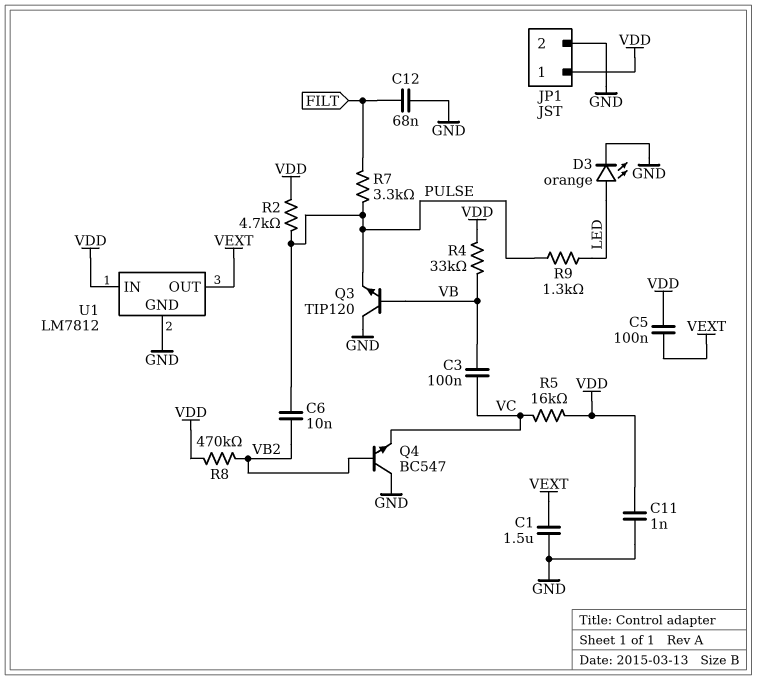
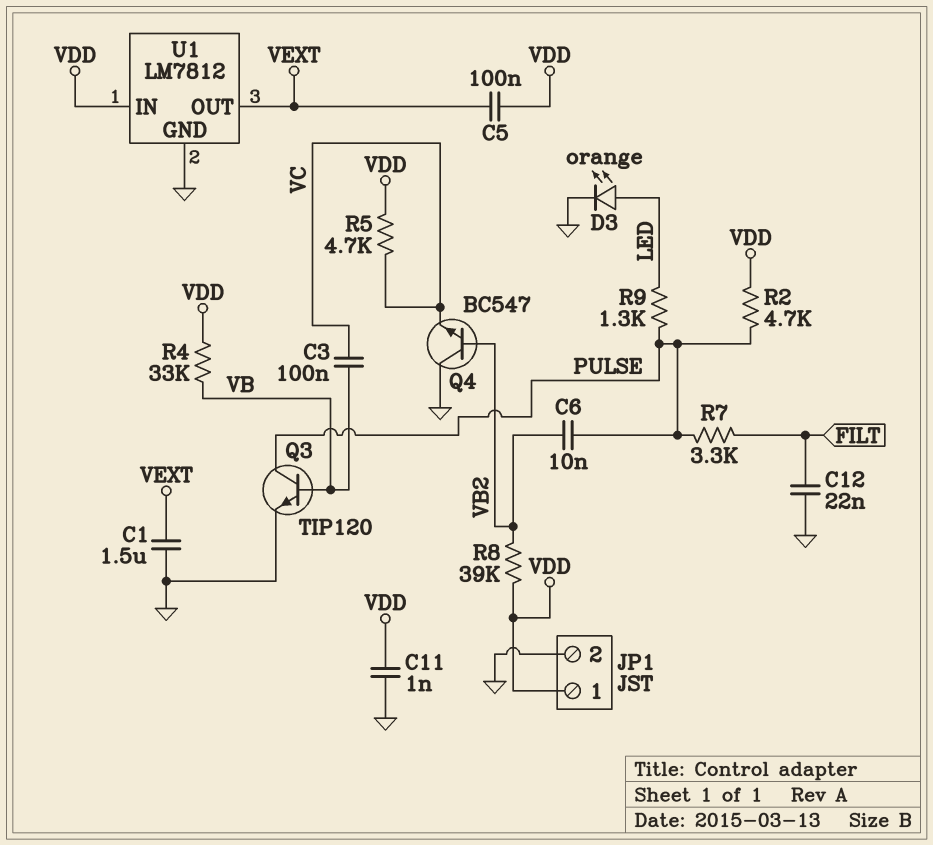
C12: 68nF (FILT, GND) -> 22nF (FILT, GND)
Q3: NPN TIP120 (B VB, C GND, E PULSE) -> NPN TIP120 (B VB, C PULSE, E GND)
R5: 16k (VC, VDD) -> 4.7k (VC, VDD)
R8: 470k (VB2, VDD) -> 39k (VB2, VDD)

